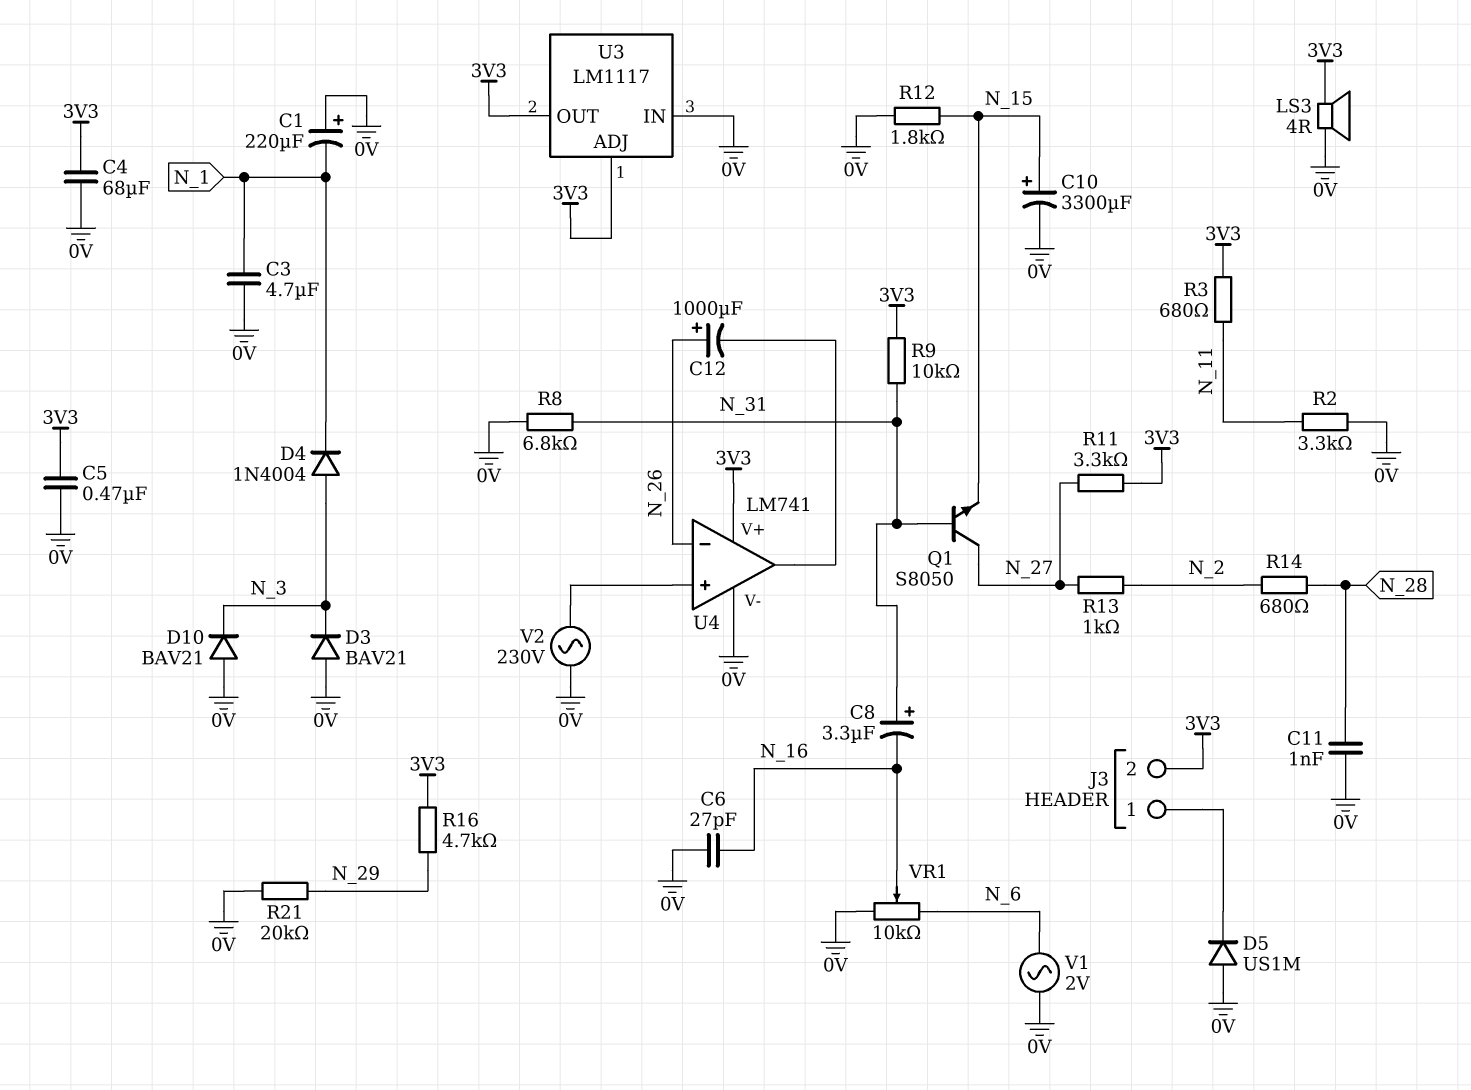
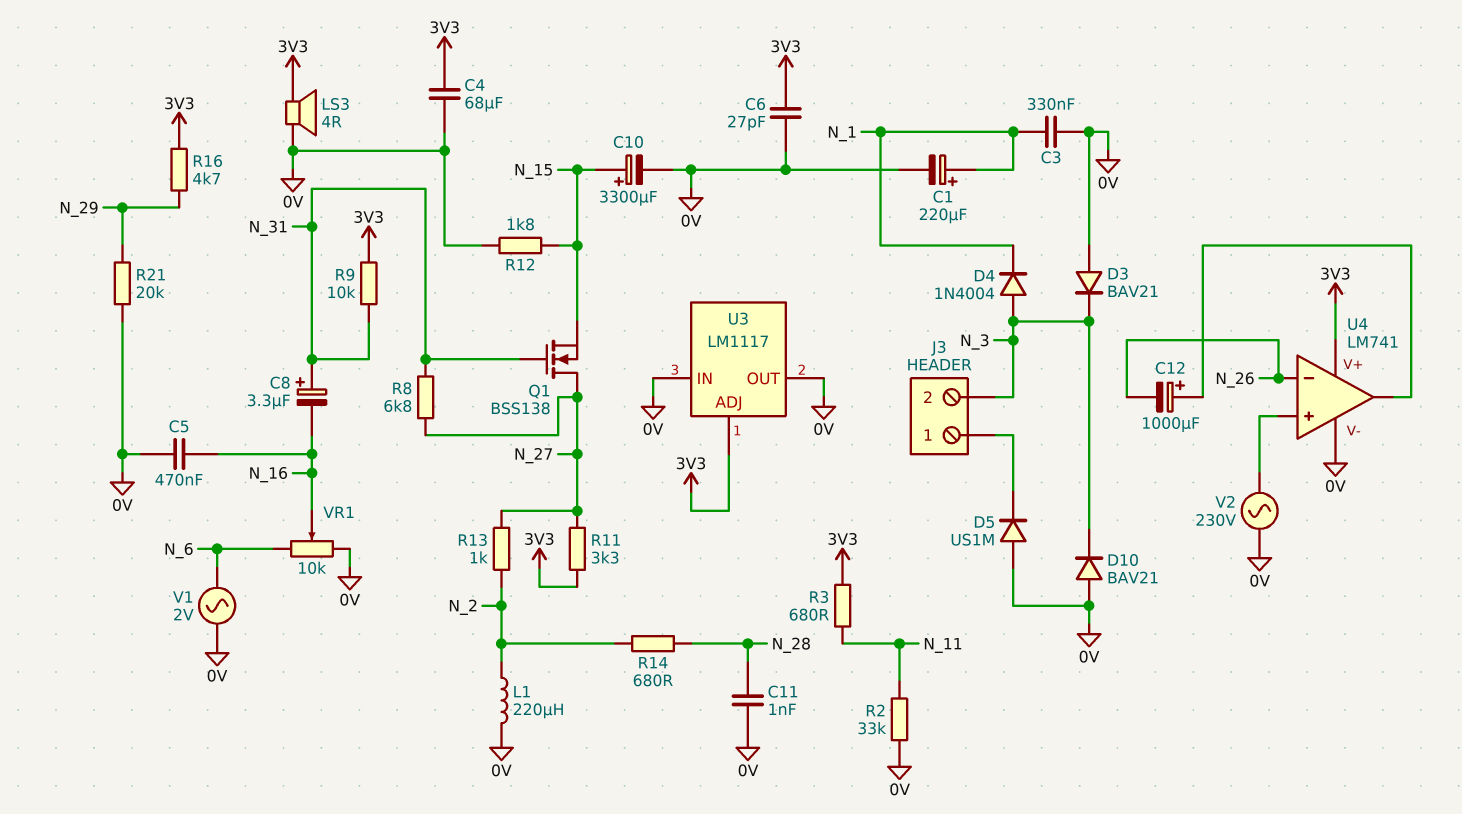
C1: 220uF (plus 0V, minus N_1) -> 220uF (plus N_1, minus 0V)
C3: 4.7uF (0V, N_1) -> 330nF (0V, N_1)
C5: 470nF (0V, 3V3) -> 470nF (0V, N_16)
C6: 27pF (0V, N_16) -> 27pF (0V, 3V3)
C12: 1000uF (plus N_26, minus U4/out) -> 1000uF (plus U4/out, minus N_26)
J3 pin 2: 3V3 -> N_3
L1: none -> 220uH (0V, N_2)
Q1: NPN S8050 (B N_31, C N_27, E N_15) -> NMOS BSS138 (G N_31, D N_27, S N_15)
R2: 3.3k (0V, N_11) -> 33k (0V, N_11)
R8: 6.8k (0V, N_31) -> 6.8k (N_27, N_31)
U3 pin OUT: 3V3 -> 0V

